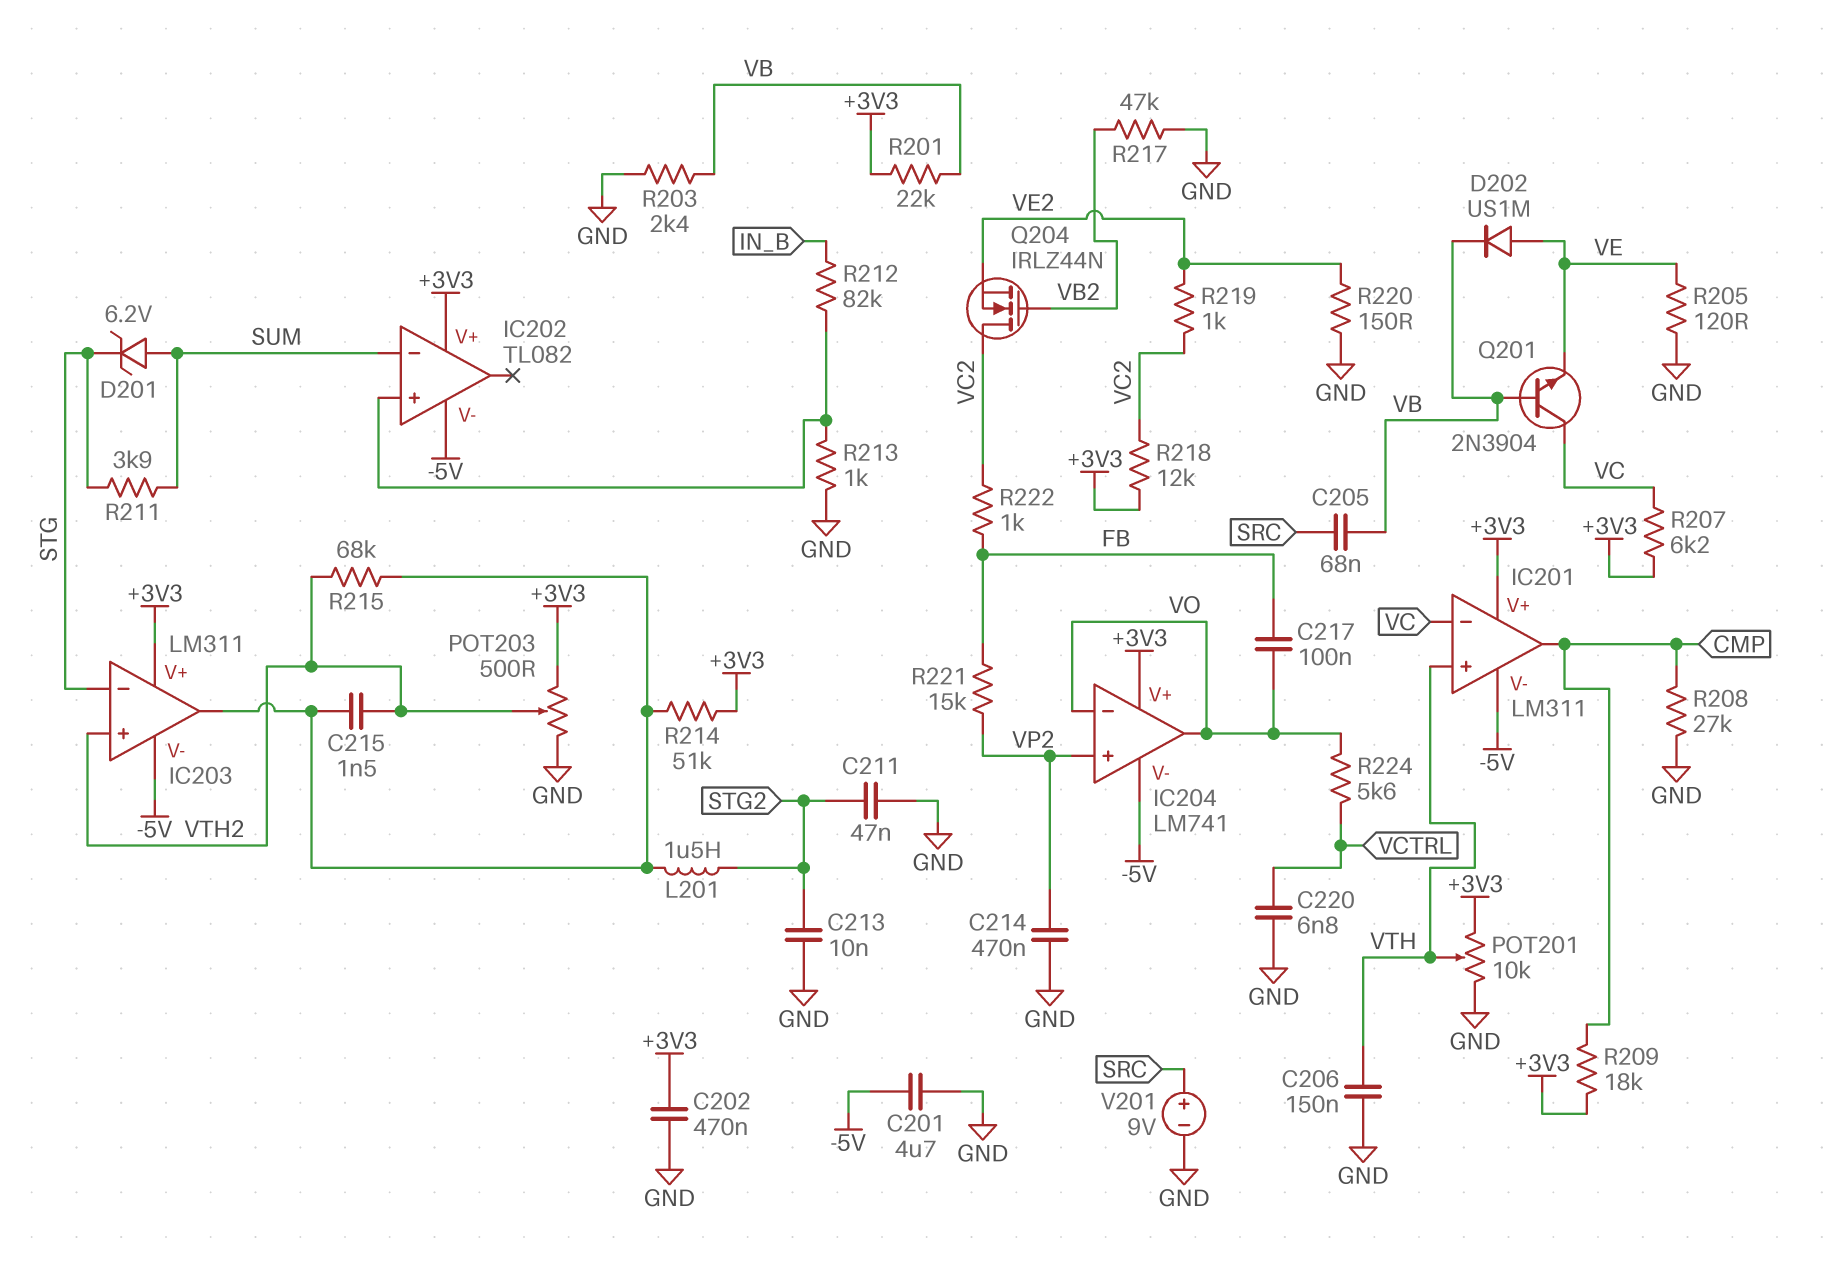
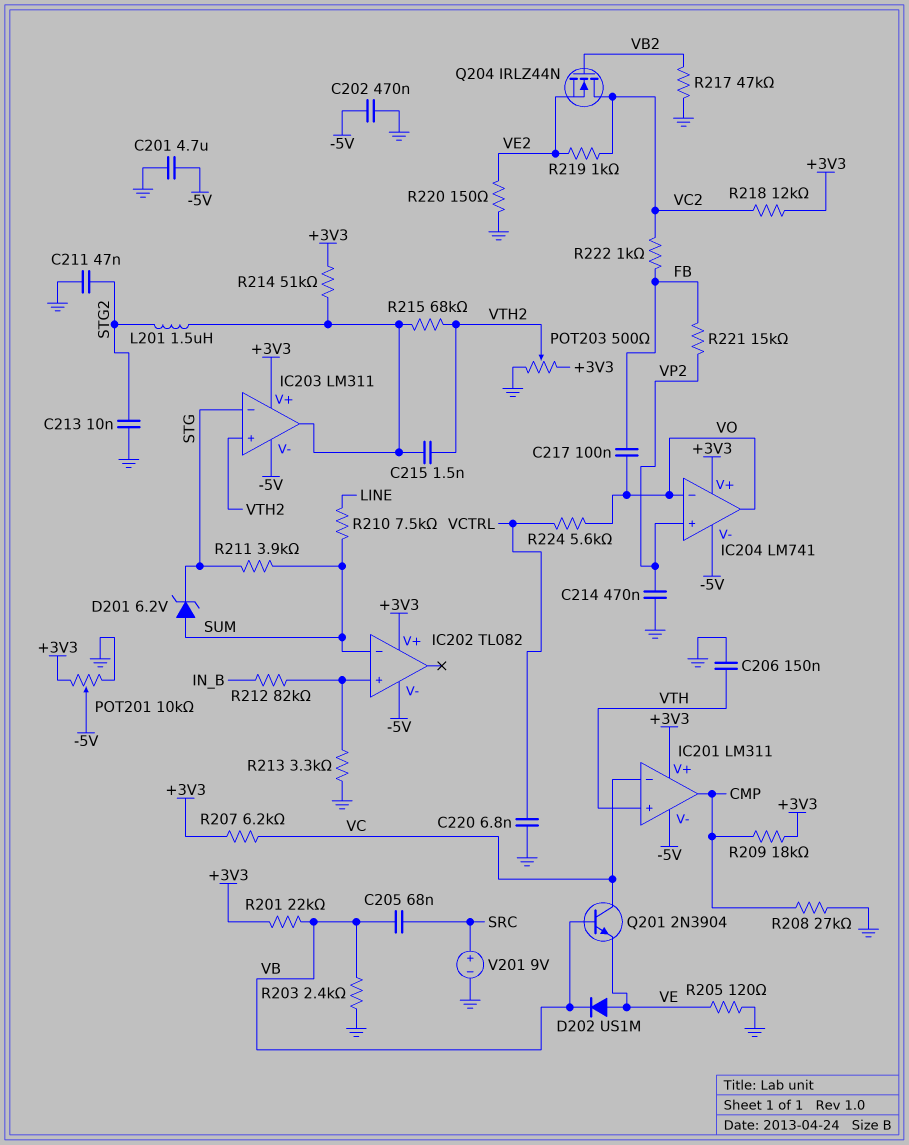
C202: 470nF (+3V3, GND) -> 470nF (-5V, GND)
POT201: 10k (+3V3, GND, wiper VTH) -> 10k (+3V3, GND, wiper -5V)
R210: none -> 7.5k (LINE, SUM)
R213: 1k (GND, IC202/in+) -> 3.3k (GND, IC202/in+)

